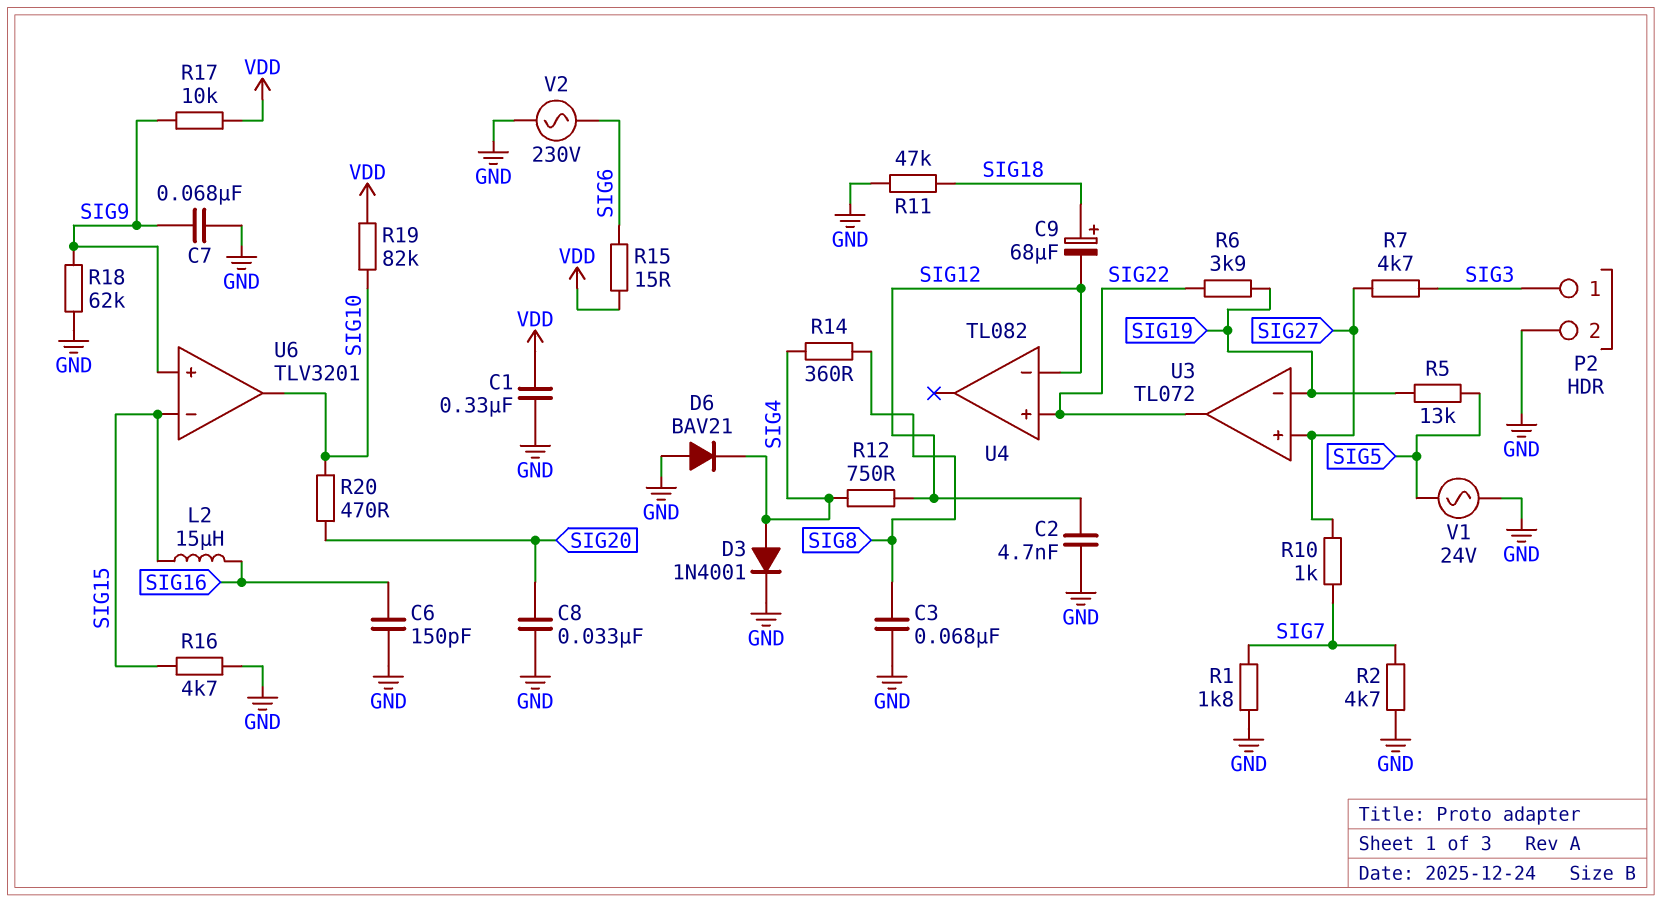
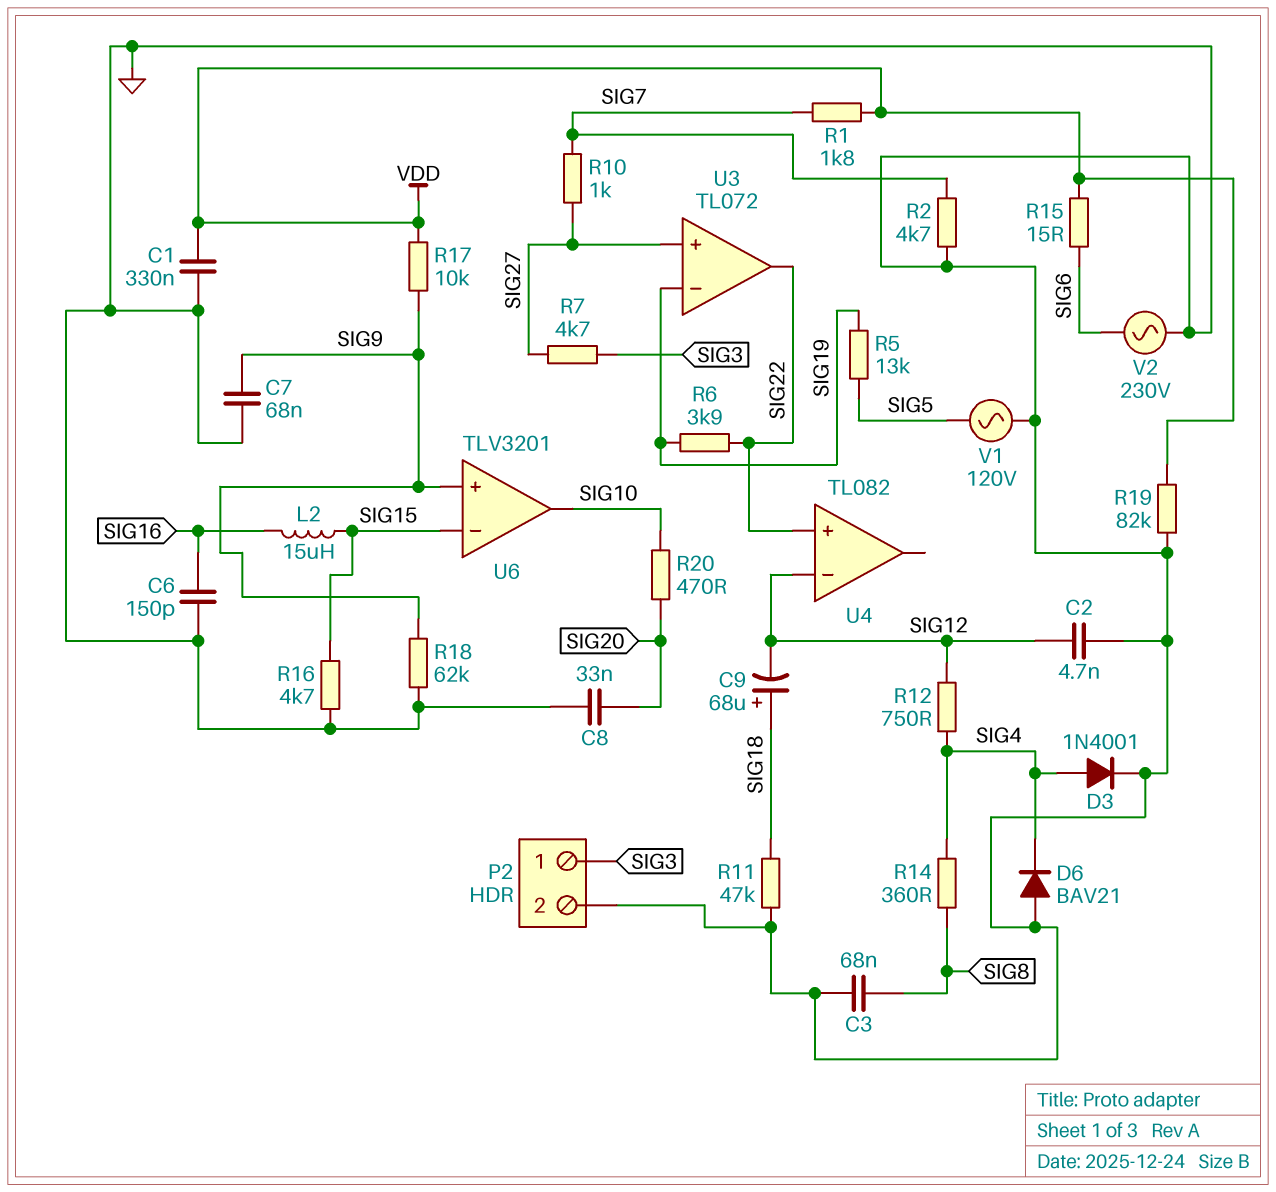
R1: 1.8k (GND, SIG7) -> 1.8k (SIG7, VDD)
R19: 82k (SIG10, VDD) -> 82k (GND, VDD)
V1: AC 24V (GND, SIG5) -> AC 120V (GND, SIG5)

